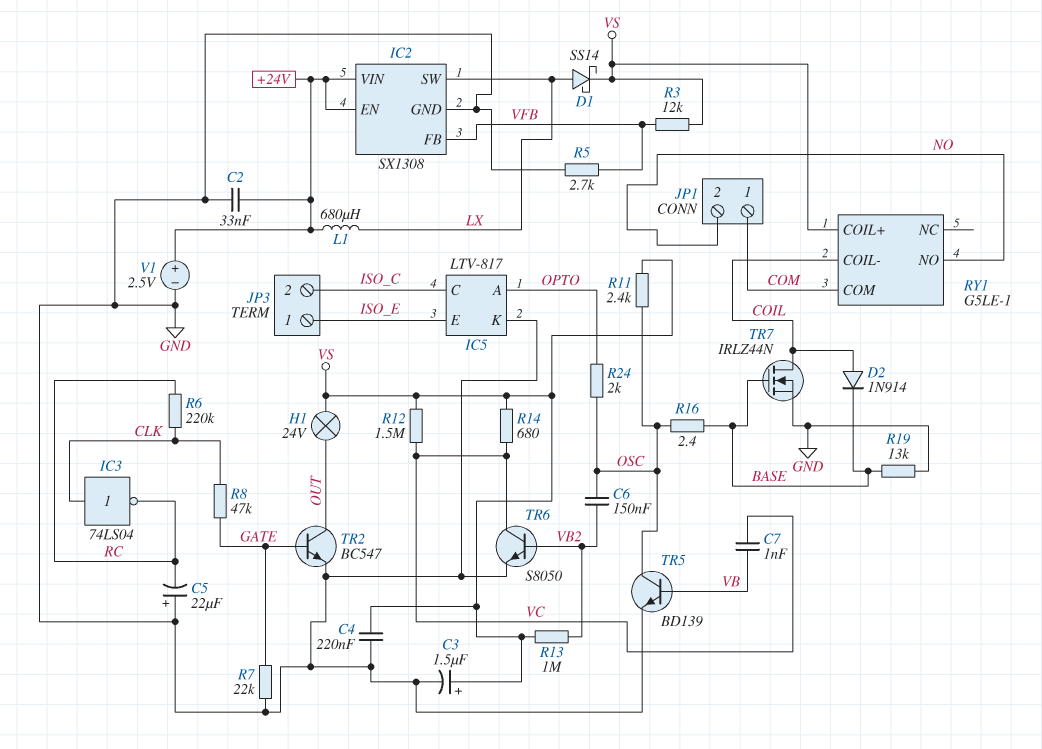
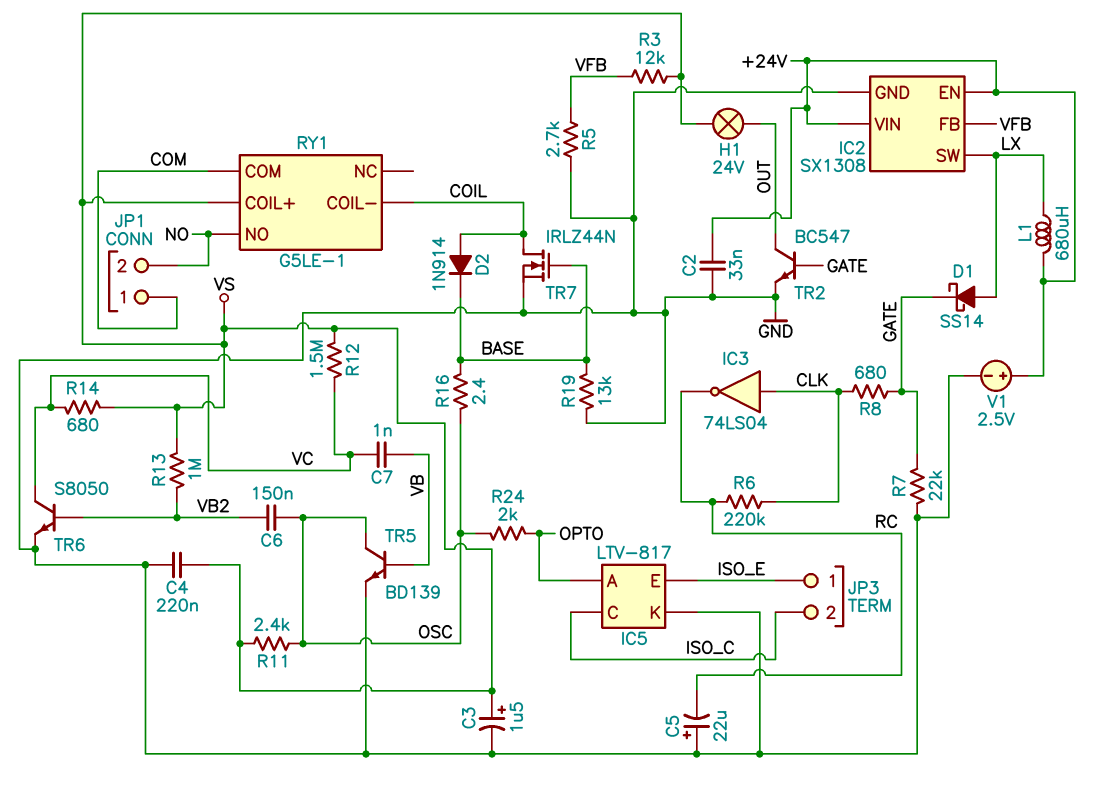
D1: schottky SS14 (A LX, K VS) -> schottky SS14 (A LX, K GATE)
R8: 47k (CLK, GATE) -> 680 (CLK, GATE)

